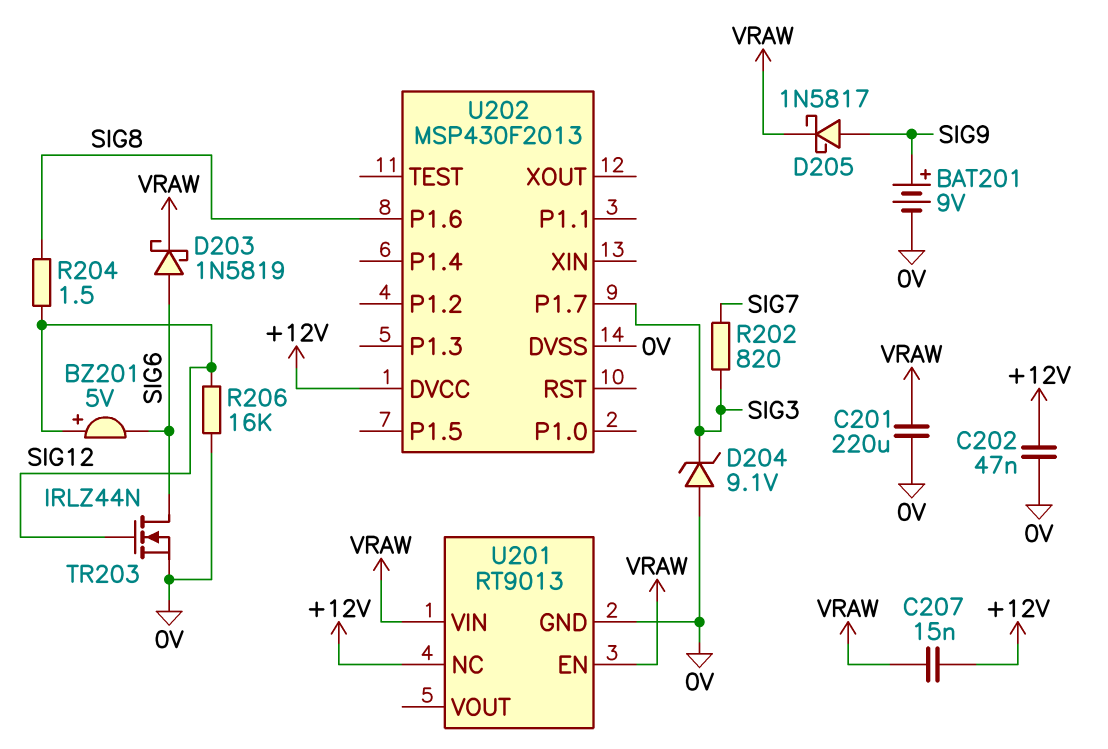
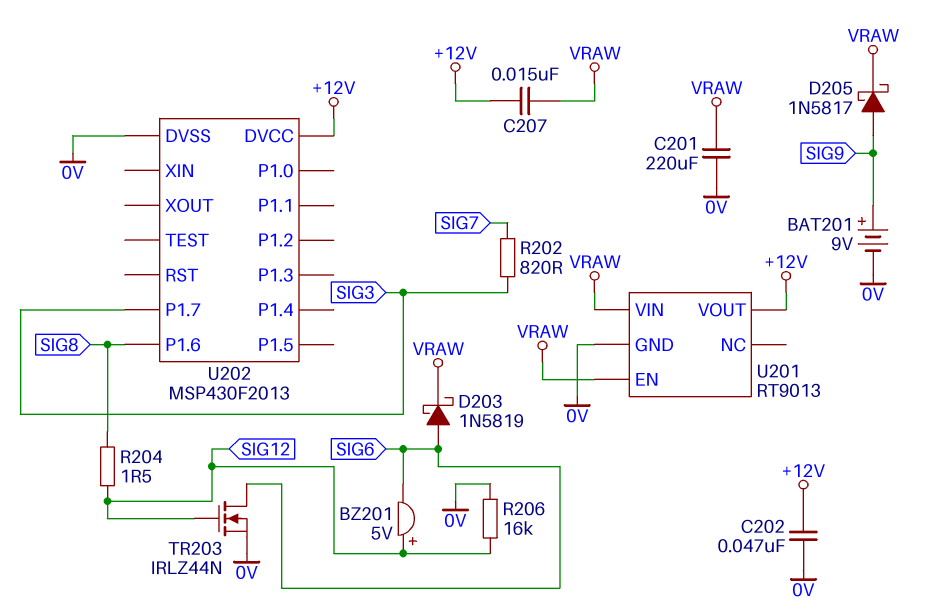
D204: zener 9.1V (A 0V, K SIG3) -> none
U201 pin NC: +12V -> none
U201 pin VOUT: none -> +12V

